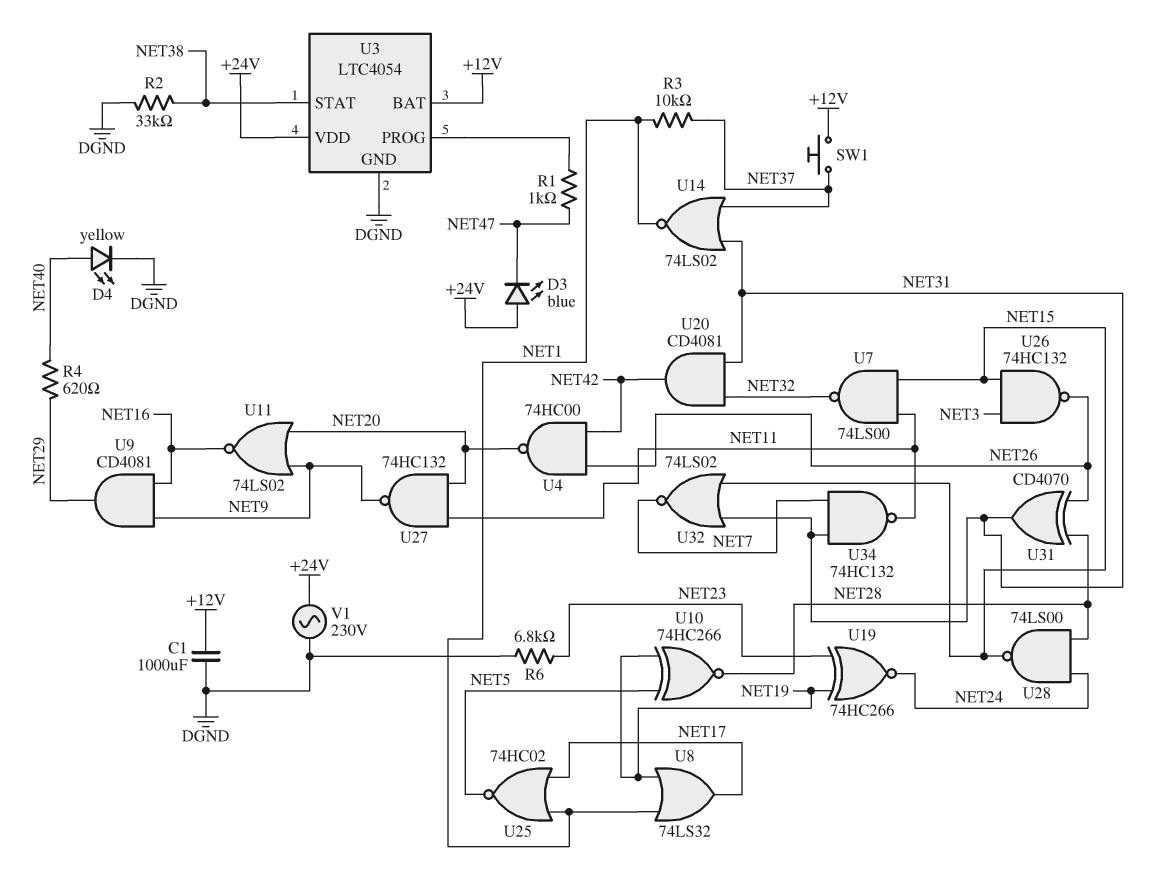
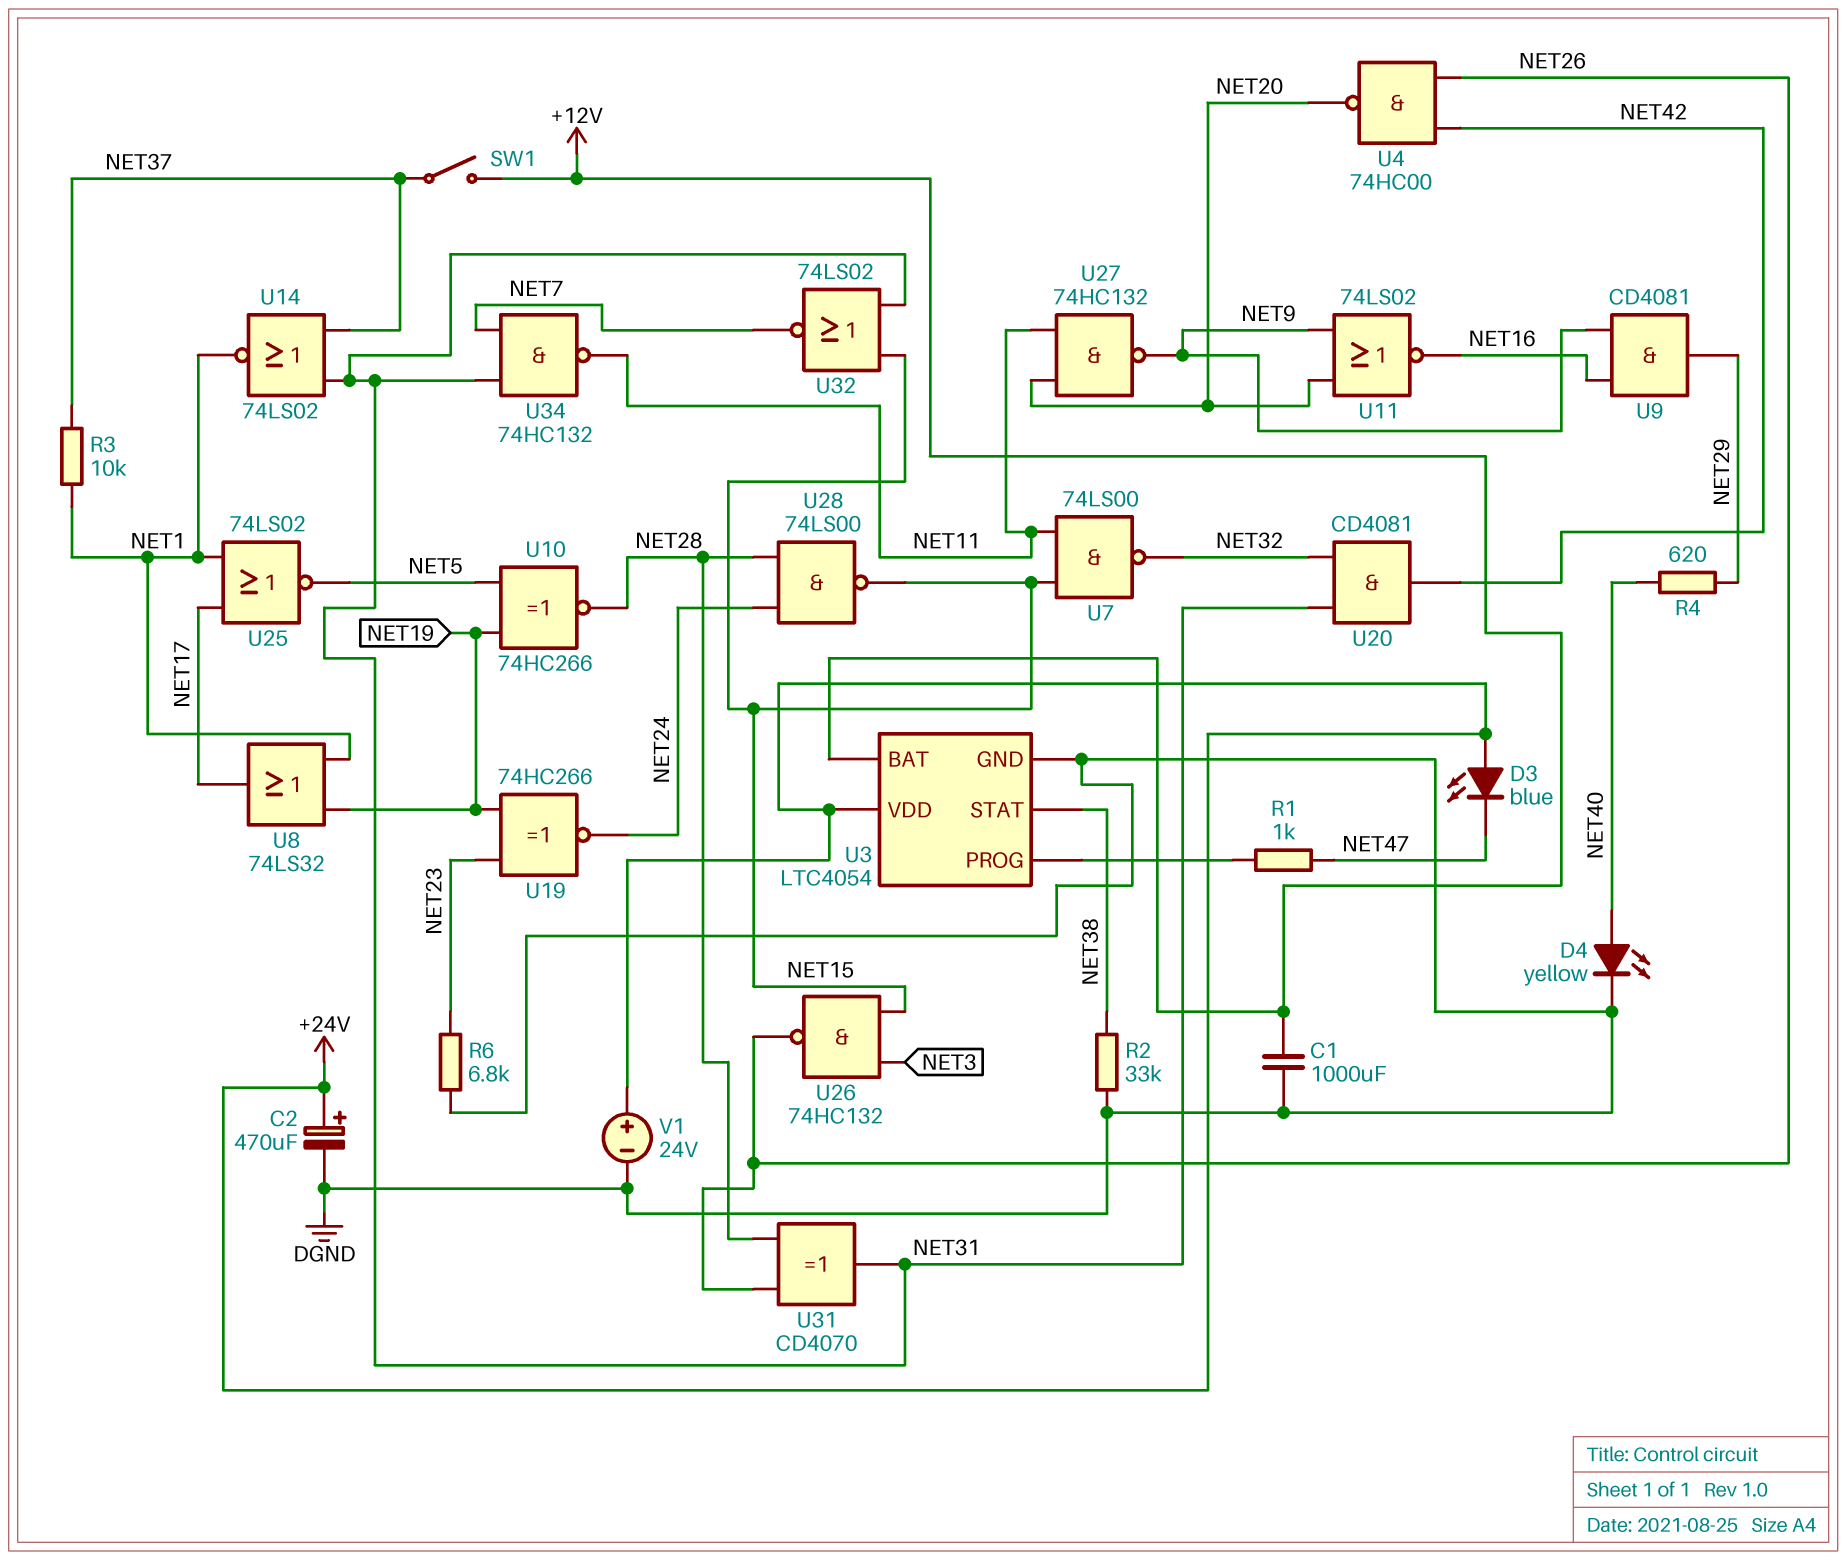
C2: none -> 470uF (plus +24V, minus DGND)
SW1: button (+12V, NET37) -> switch (+12V, NET37)
U25: NOR 74HC02 (in NET1, in NET17, out NET5) -> NOR 74LS02 (in NET1, in NET17, out NET5)
V1: AC 230V (+24V, DGND) -> 24V (plus +24V, minus DGND)

